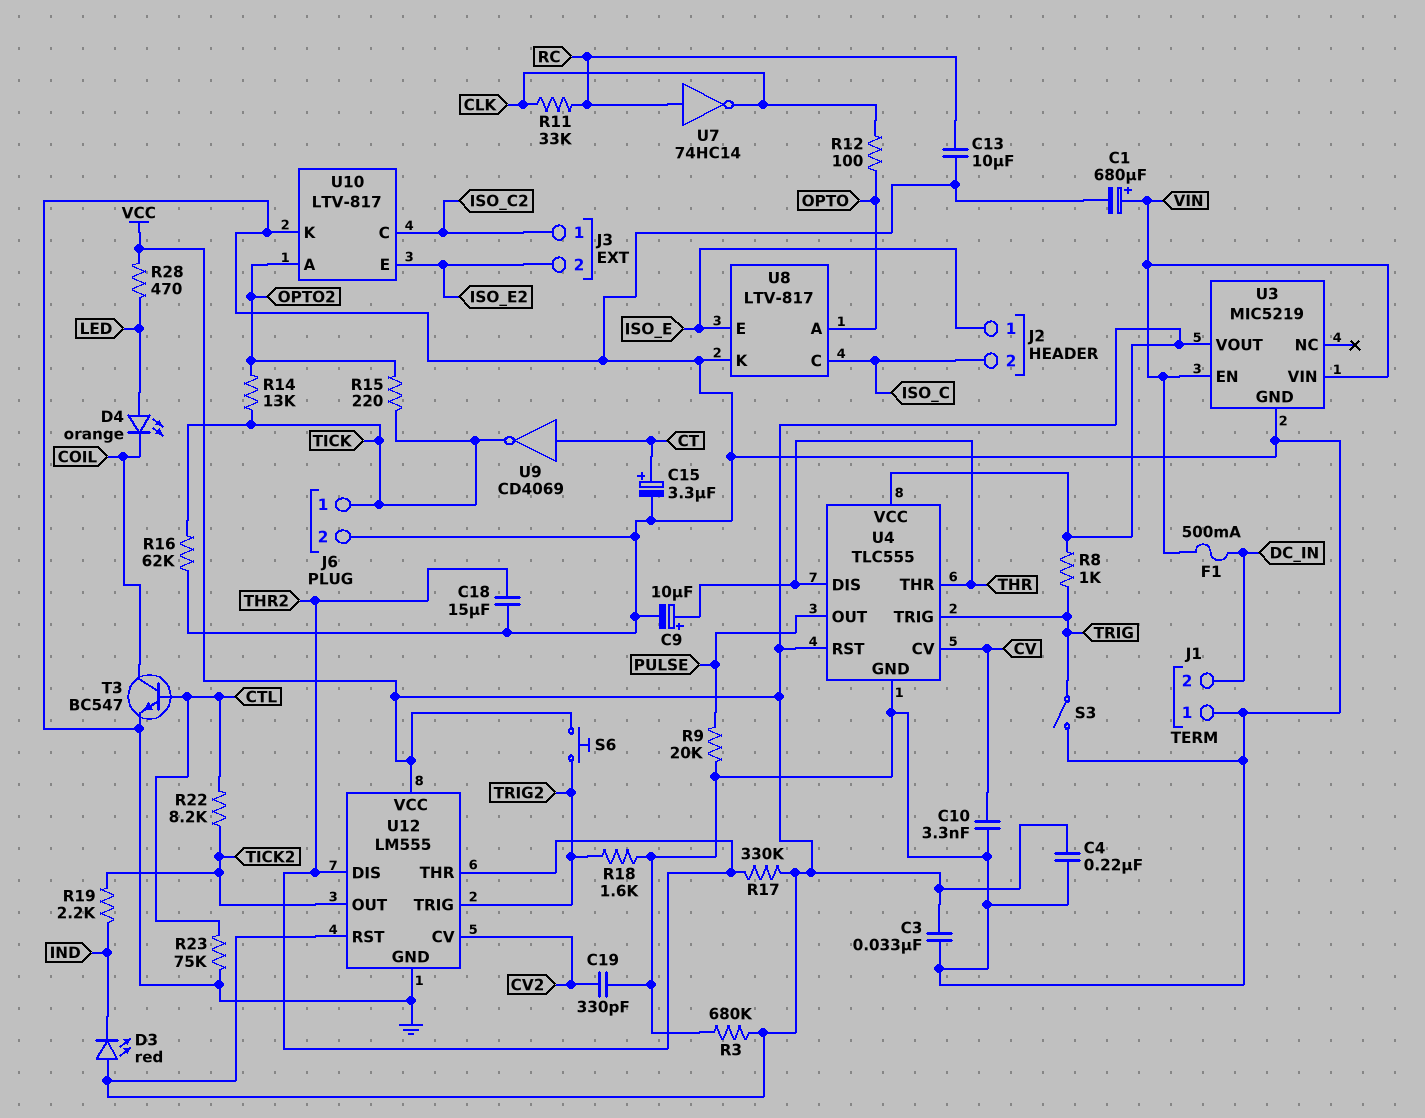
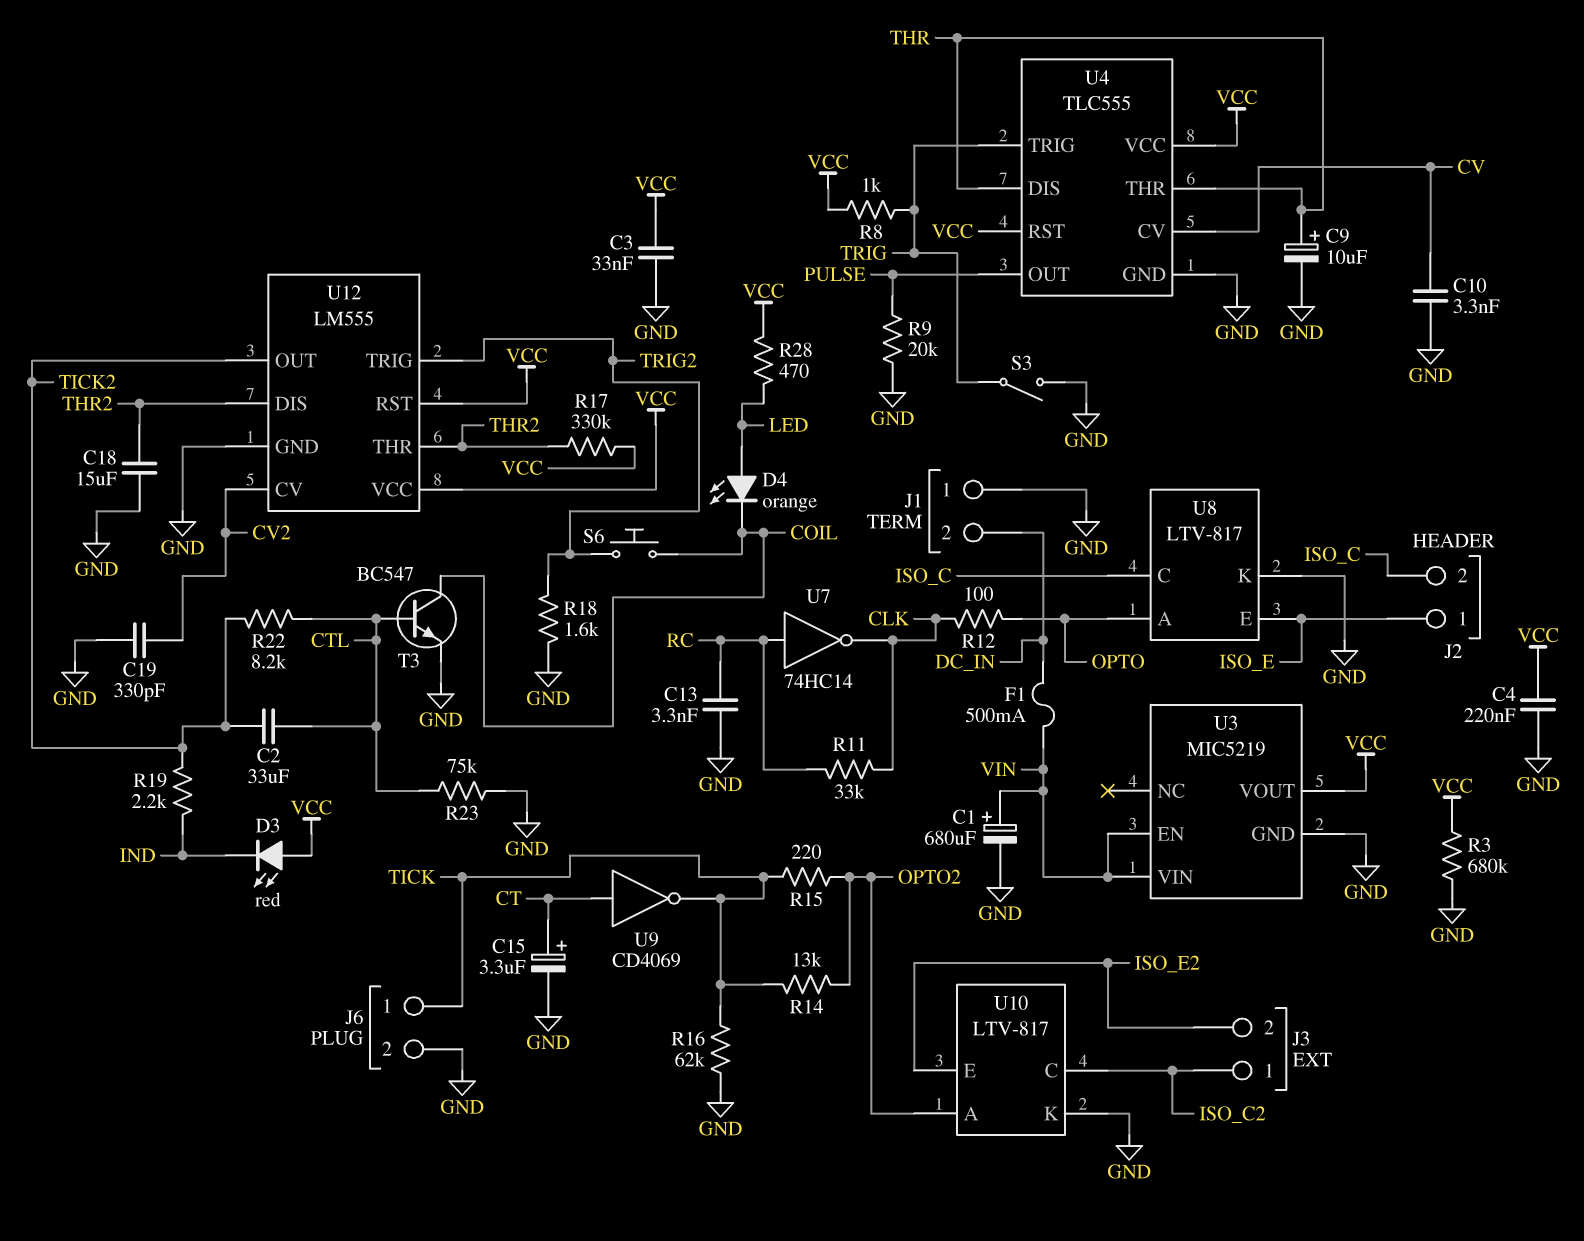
C2: none -> 33uF (CTL, TICK2)
C13: 10uF (GND, RC) -> 3.3nF (GND, RC)
S6: button (TRIG2, VCC) -> button (COIL, TRIG2)

